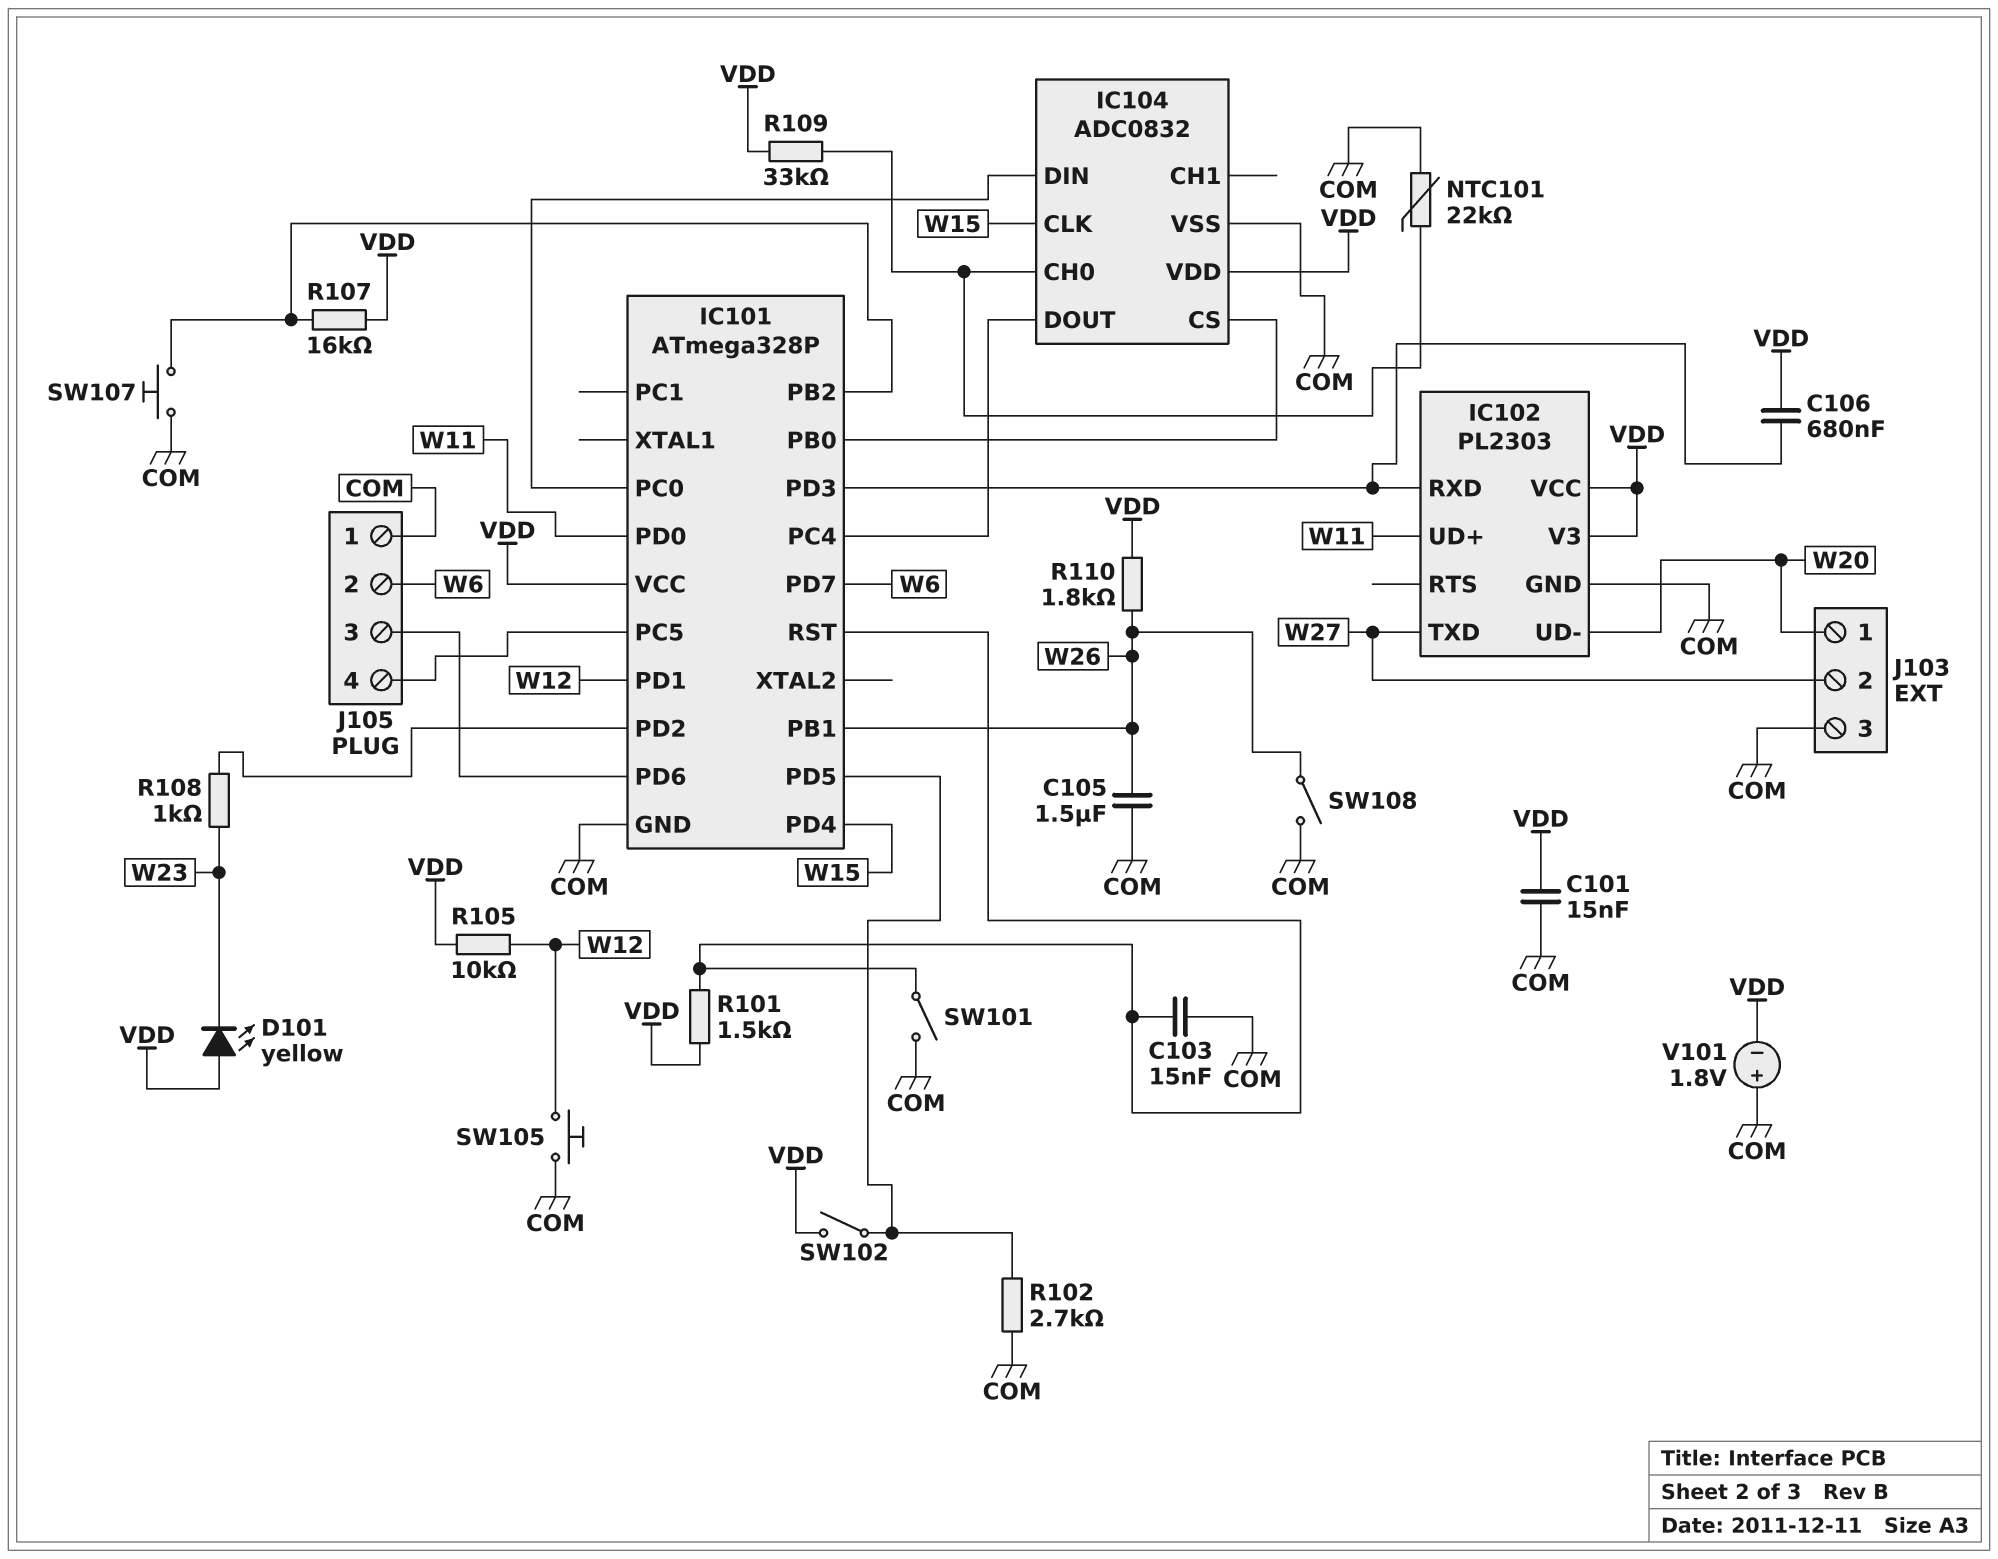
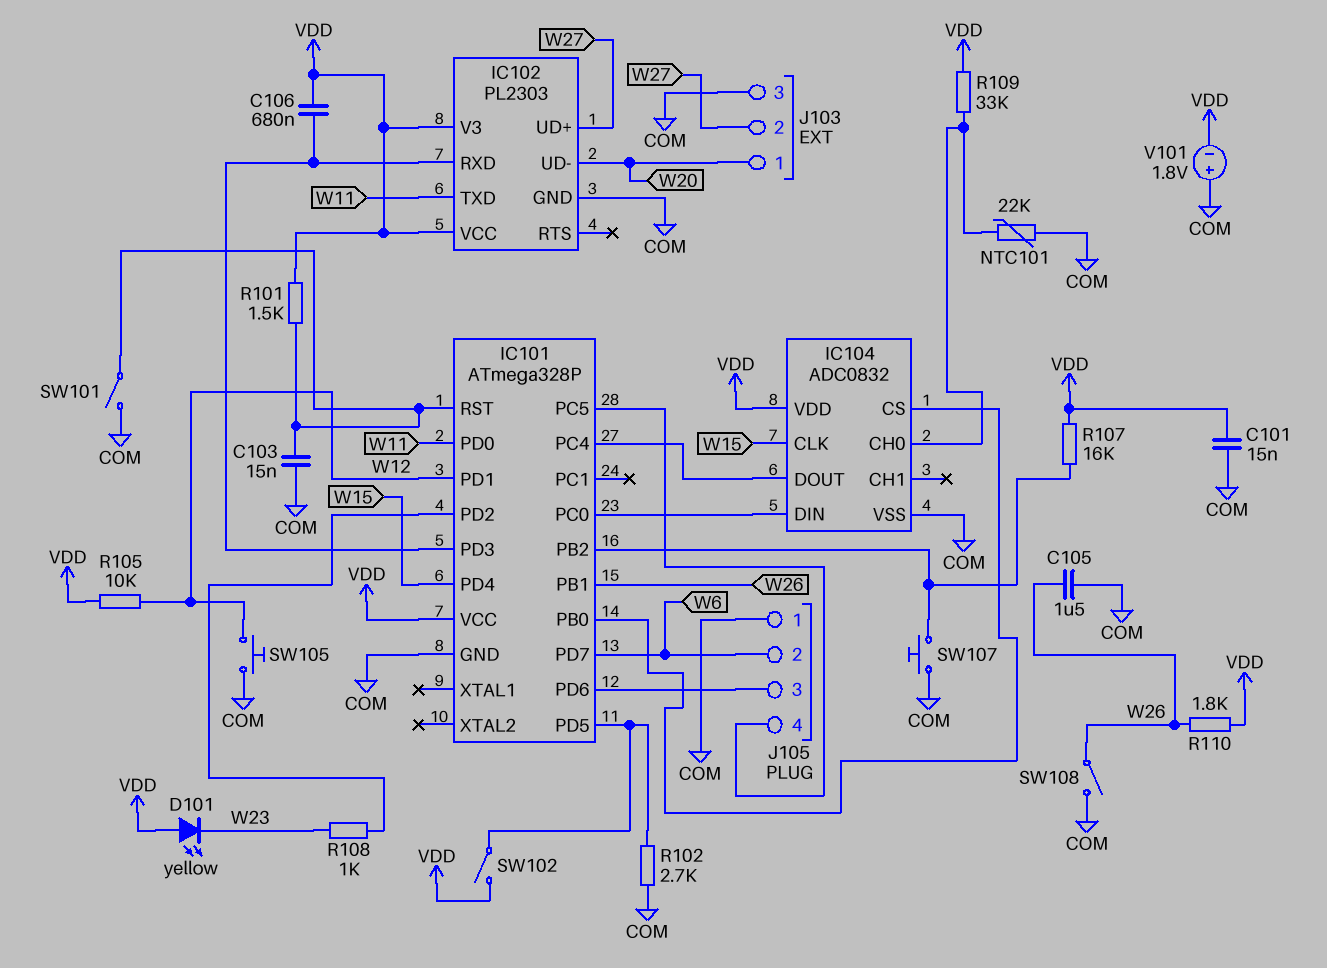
IC102 pin TXD: W27 -> W11
IC102 pin UD+: W11 -> W27

